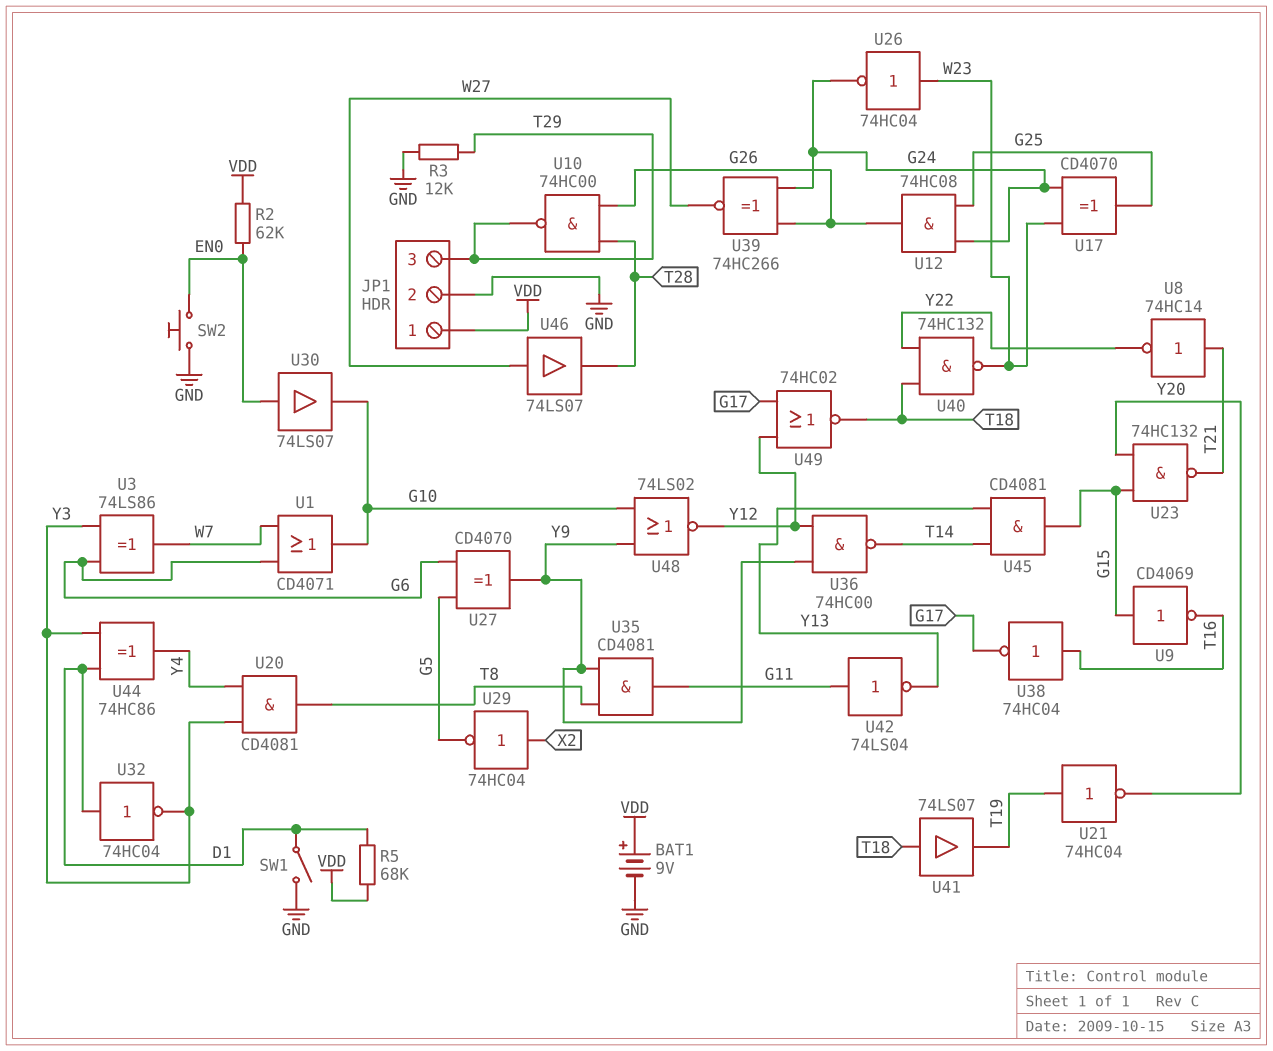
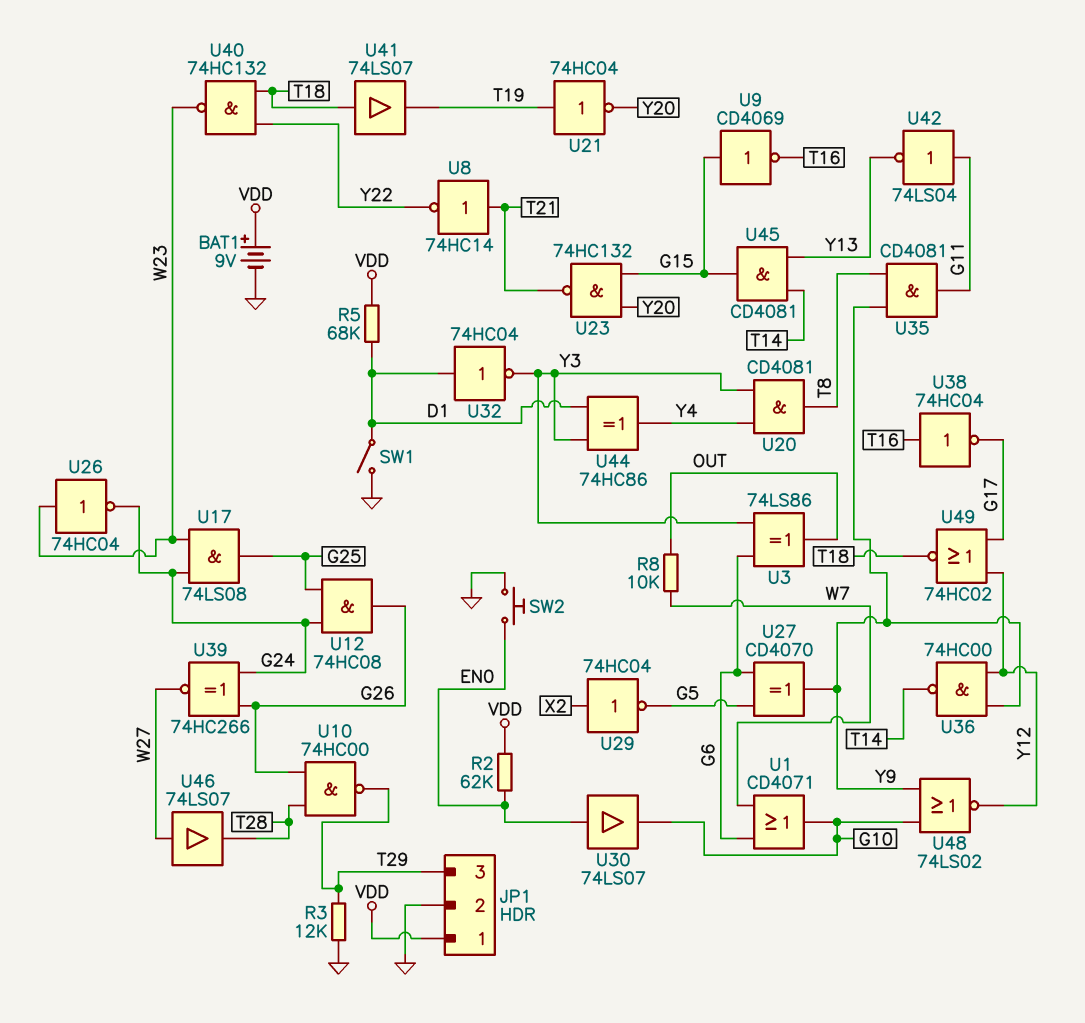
R8: none -> 10k (OUT, W7)
U3: XOR 74LS86 (in G6, in Y3, out W7) -> XOR 74LS86 (in G6, in Y3, out OUT)
U17: XOR CD4070 (in G24, in W23, out G25) -> AND 74LS08 (in G24, in W23, out G25)

